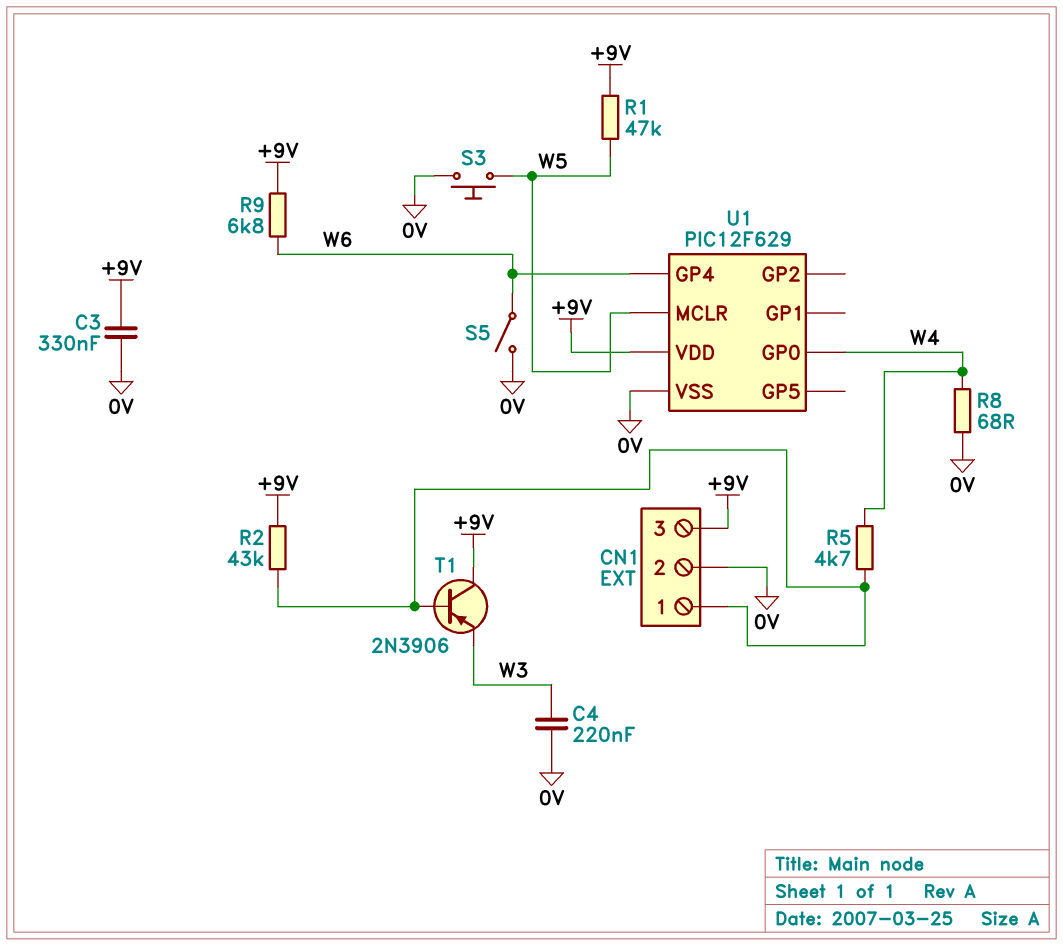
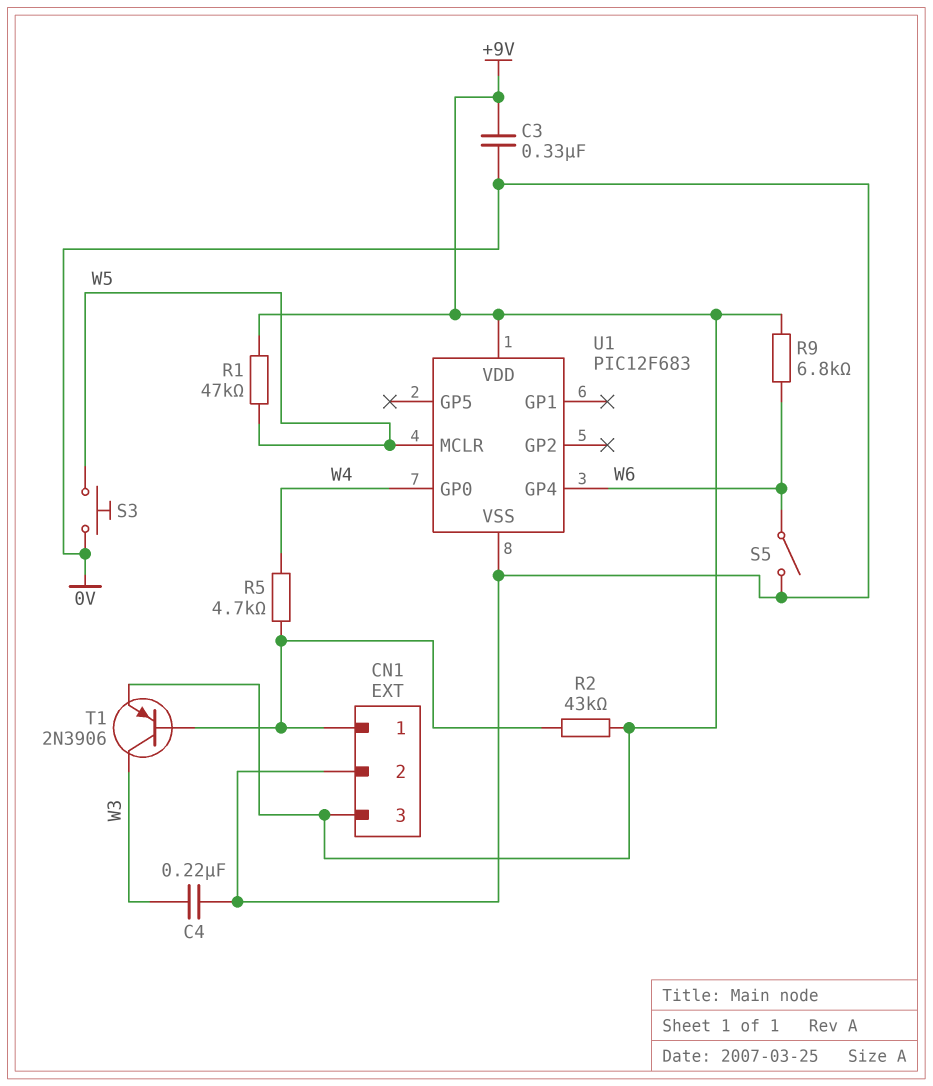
R8: 68 (0V, W4) -> none
T1: PNP 2N3906 (B CN1/1, C +9V, E W3) -> PNP 2N3906 (B CN1/1, C W3, E +9V)
U1: PIC12F629 -> PIC12F683

